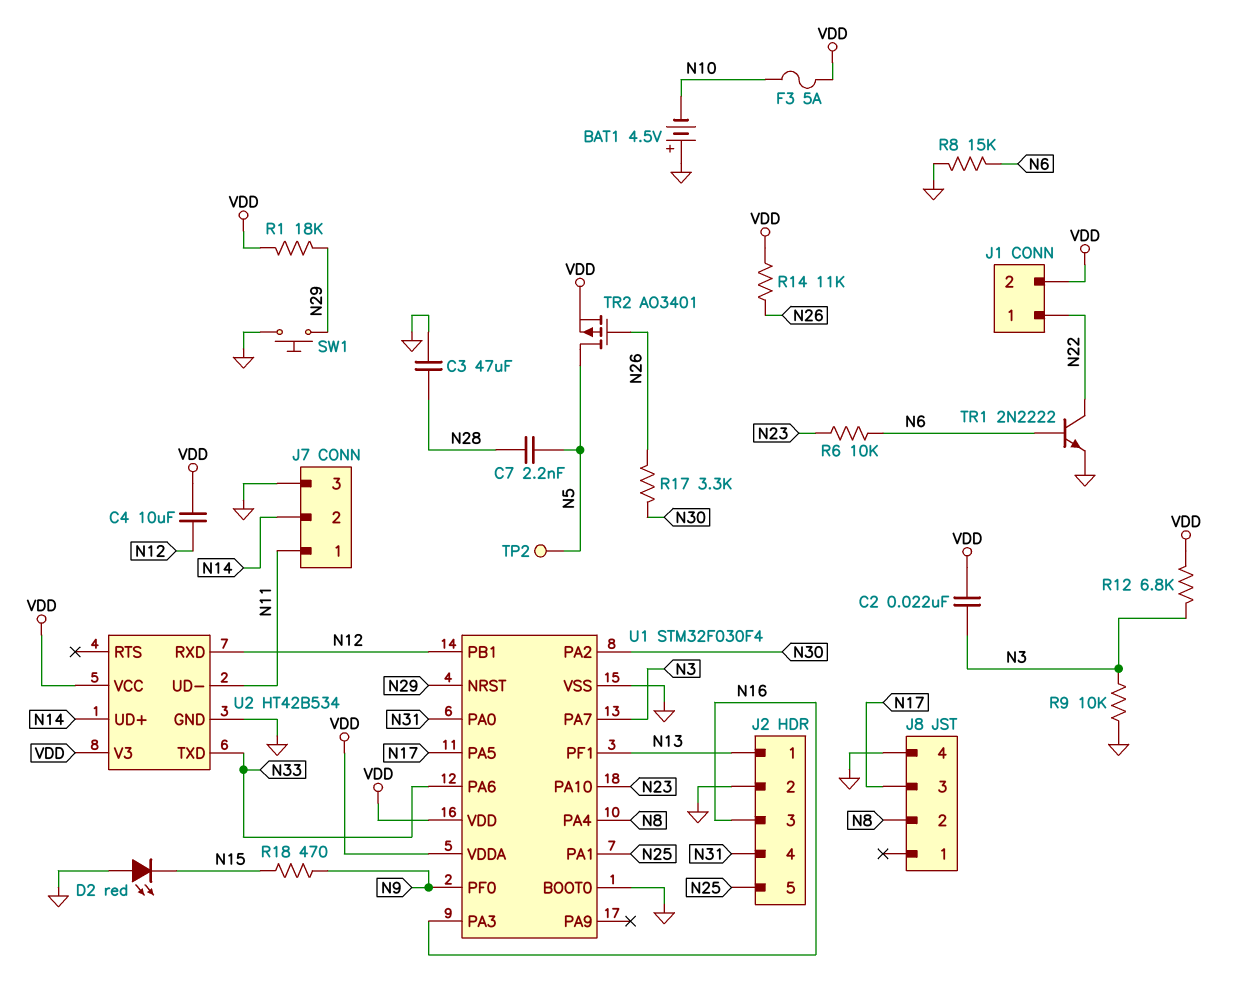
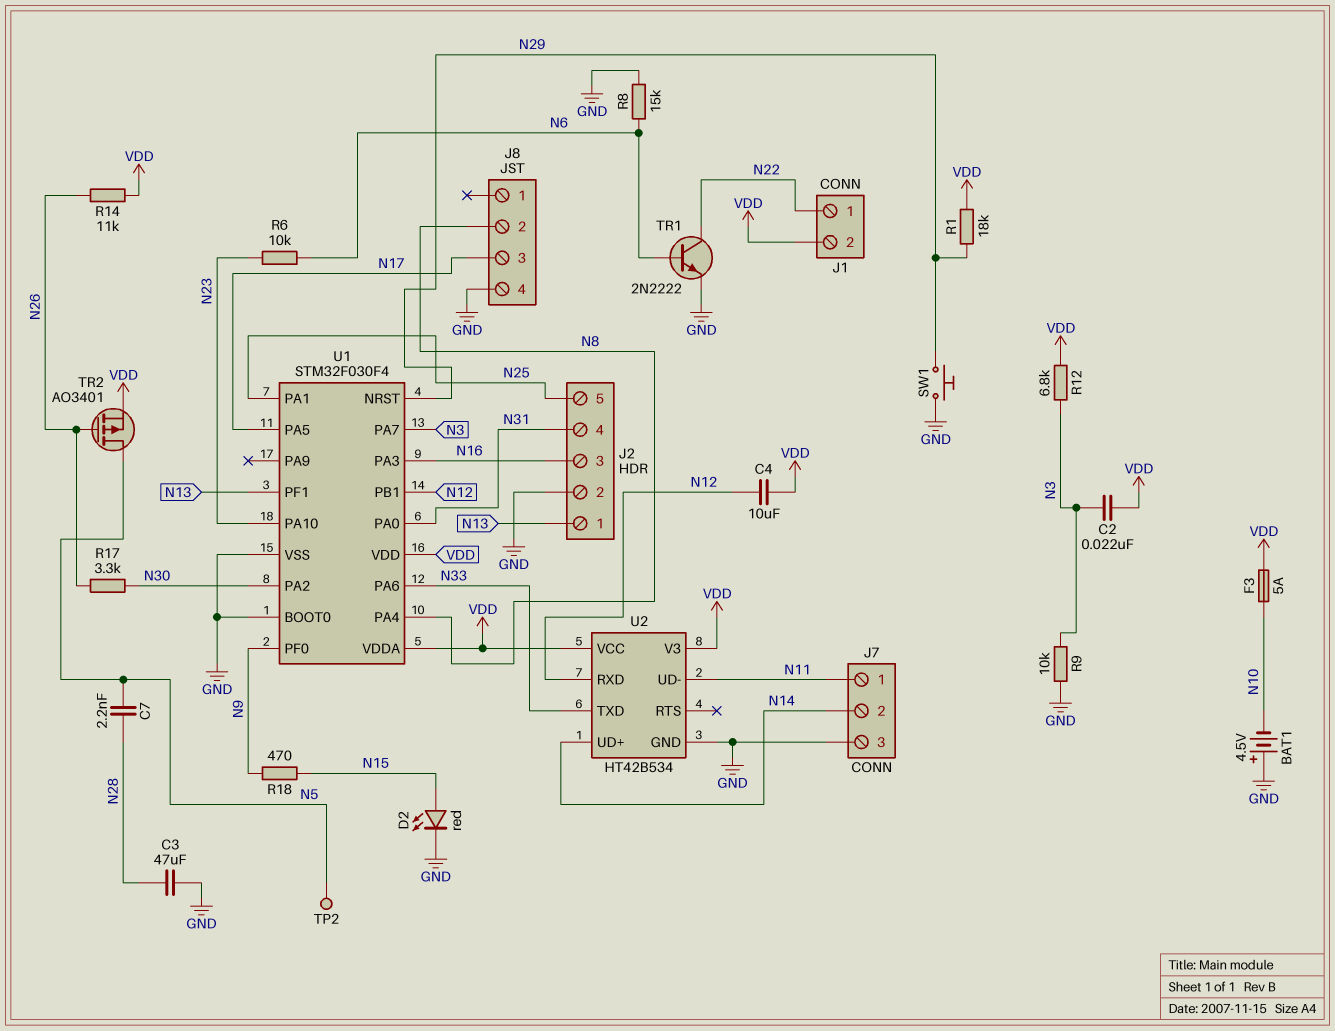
D2: LED red (A GND, K N15) -> LED red (A N15, K GND)

